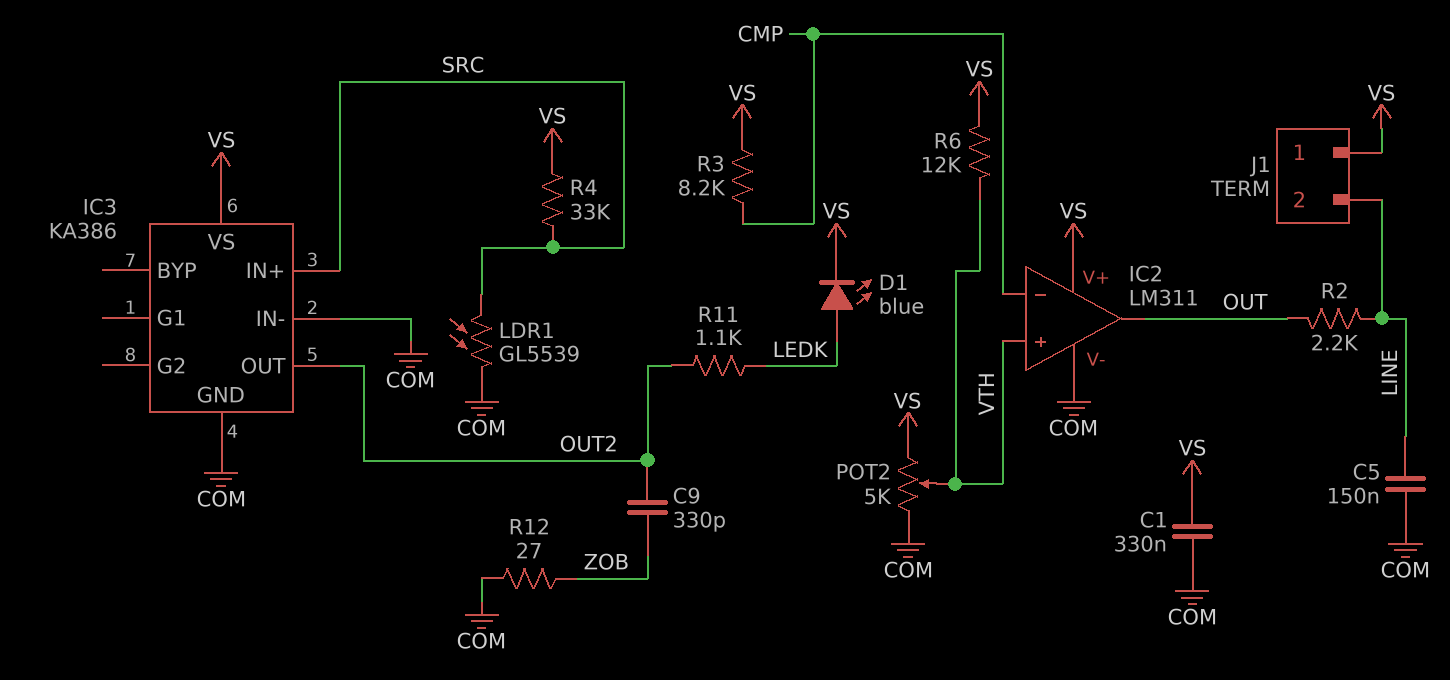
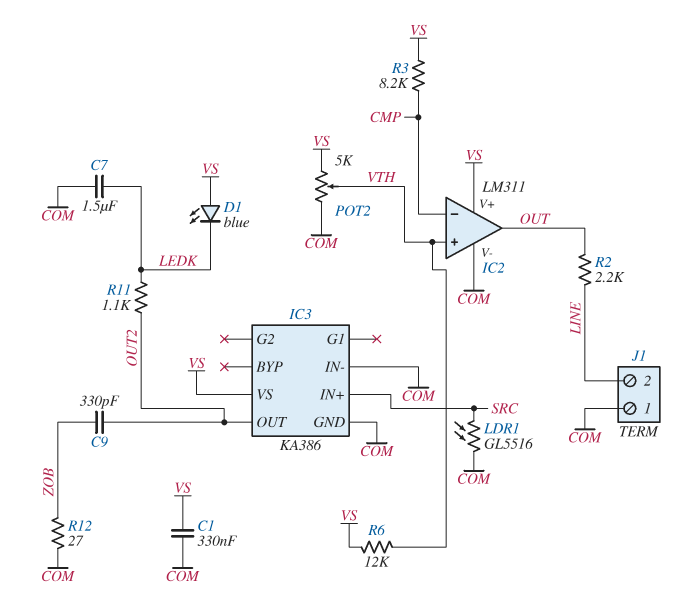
C5: 150nF (COM, LINE) -> none
C7: none -> 1.5uF (COM, LEDK)
D1: LED blue (A LEDK, K VS) -> LED blue (A VS, K LEDK)
J1 pin 1: VS -> COM
LDR1: GL5539 (COM, SRC) -> GL5516 (COM, SRC)
R4: 33k (SRC, VS) -> none

